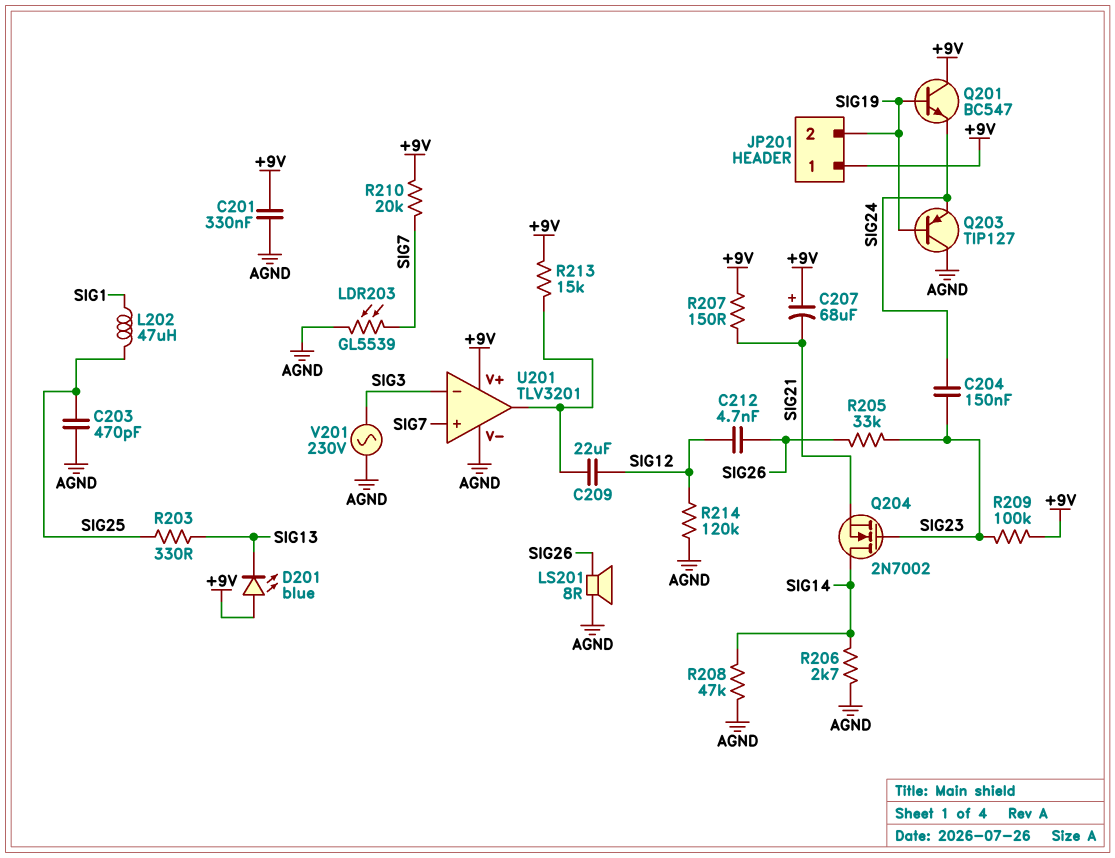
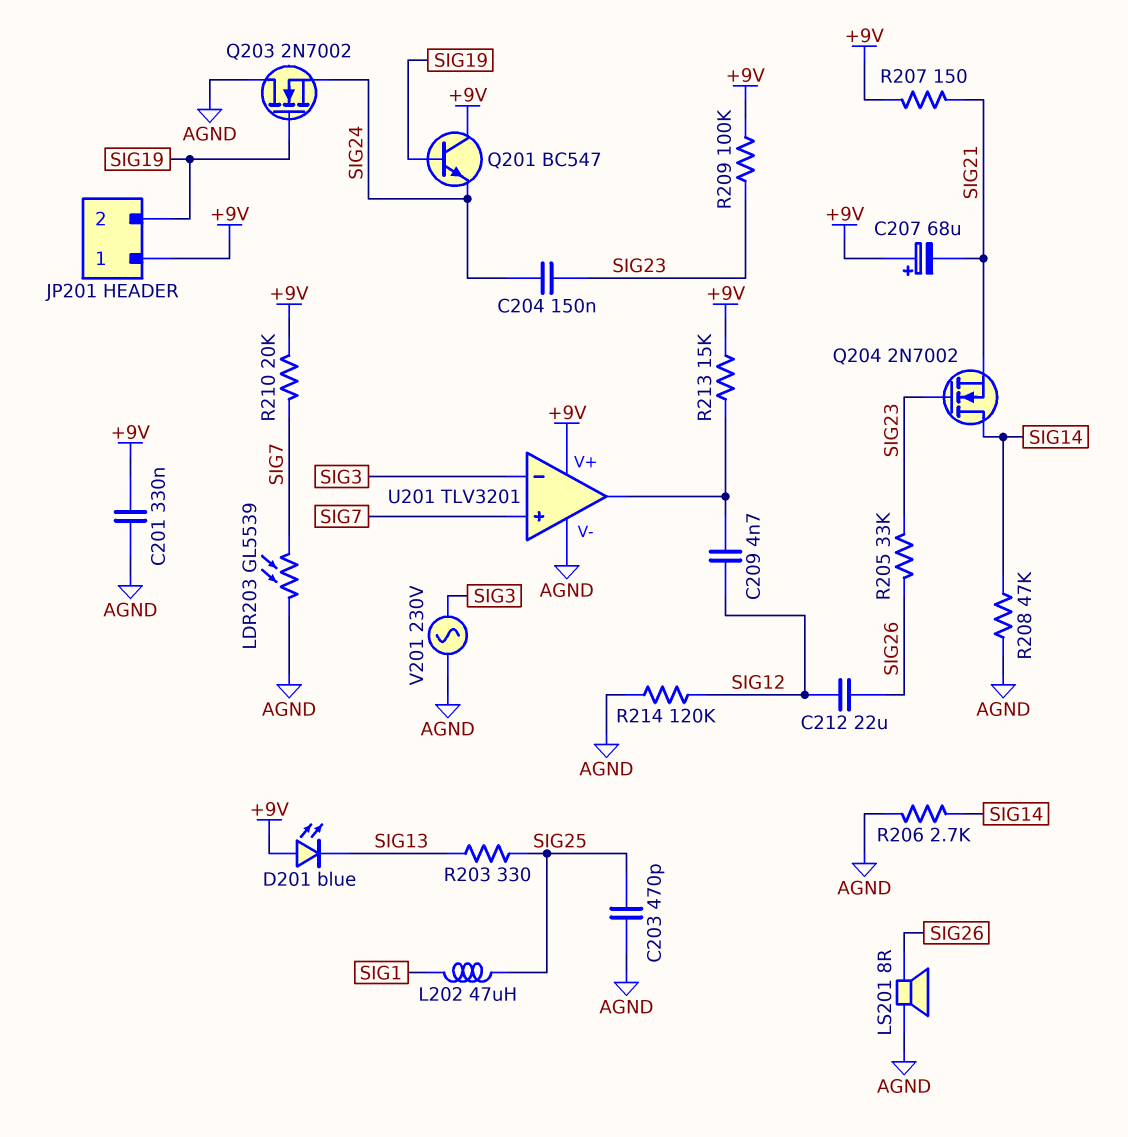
C209: 22uF (SIG12, U201/out) -> 4.7nF (SIG12, U201/out)
C212: 4.7nF (SIG12, SIG26) -> 22uF (SIG12, SIG26)
Q203: PNP TIP127 (B SIG19, C AGND, E SIG24) -> NMOS 2N7002 (G SIG19, D AGND, S SIG24)

